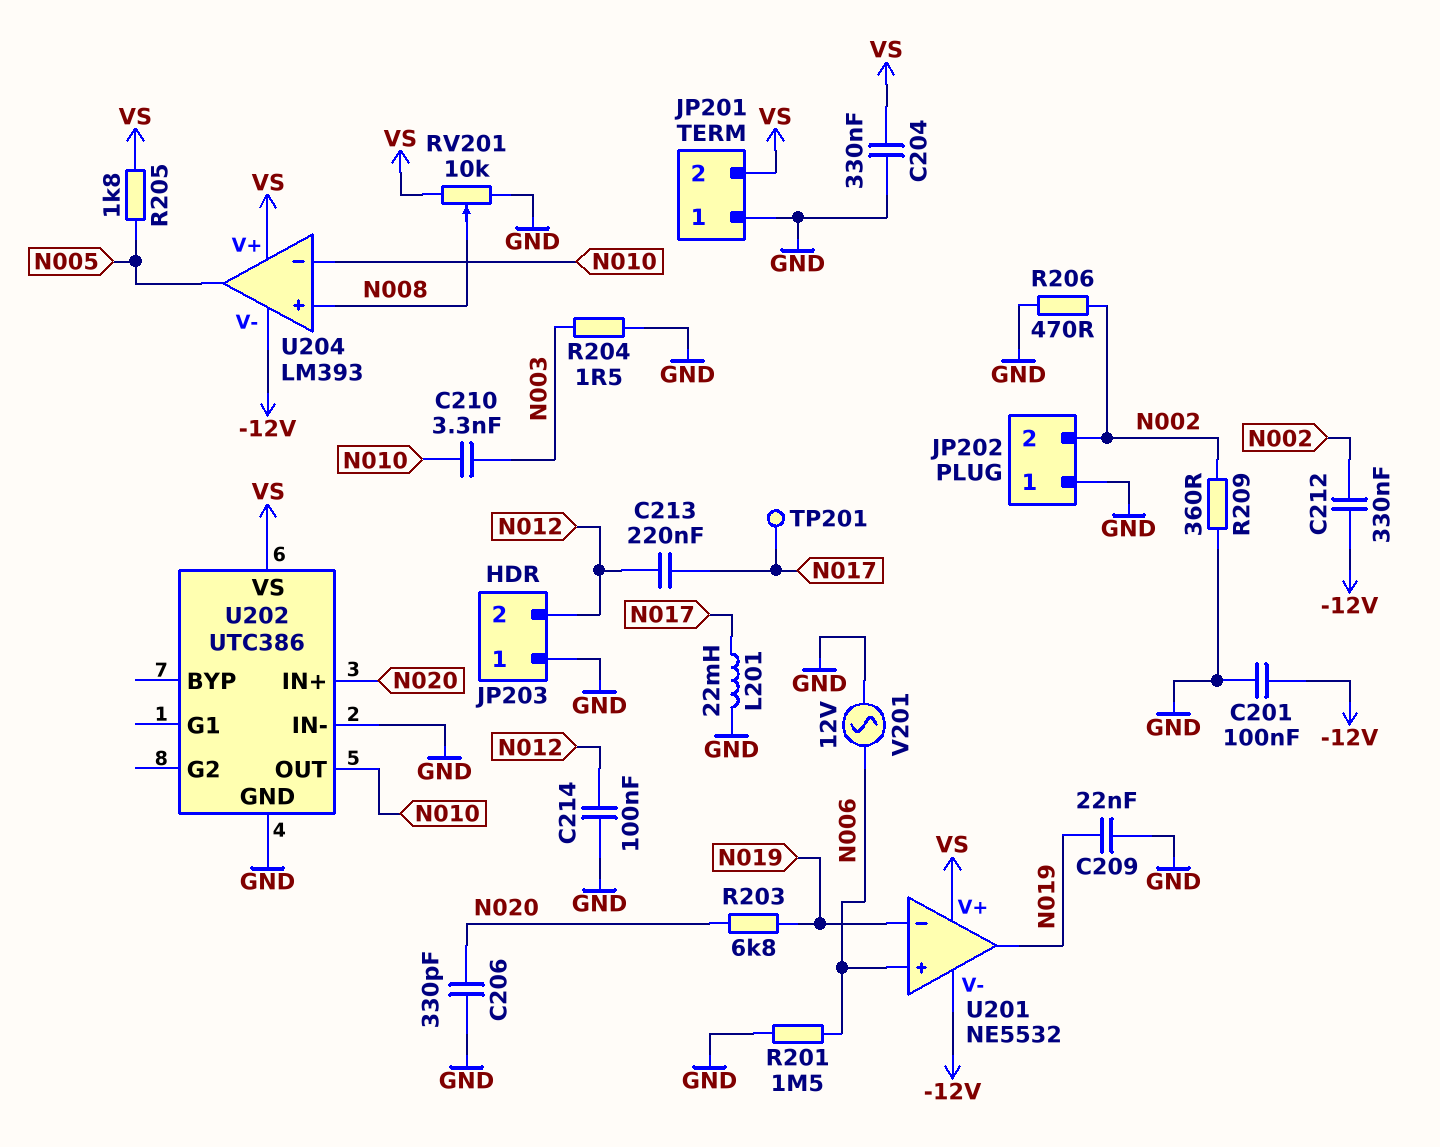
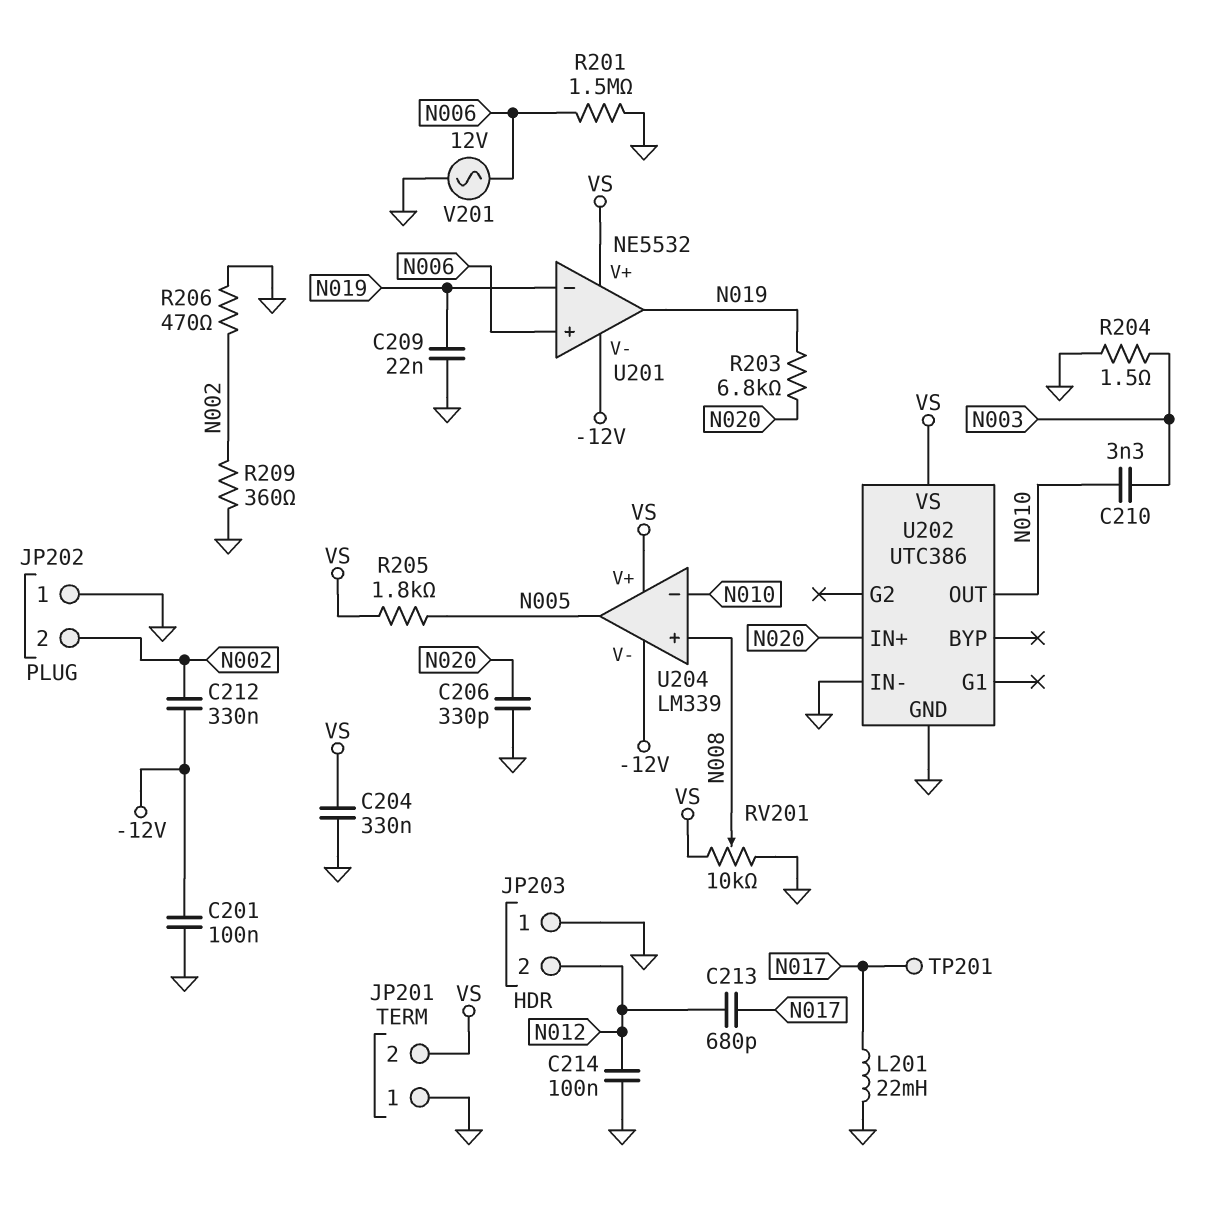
C213: 220nF (N012, N017) -> 680pF (N012, N017)
U204: LM393 -> LM339

